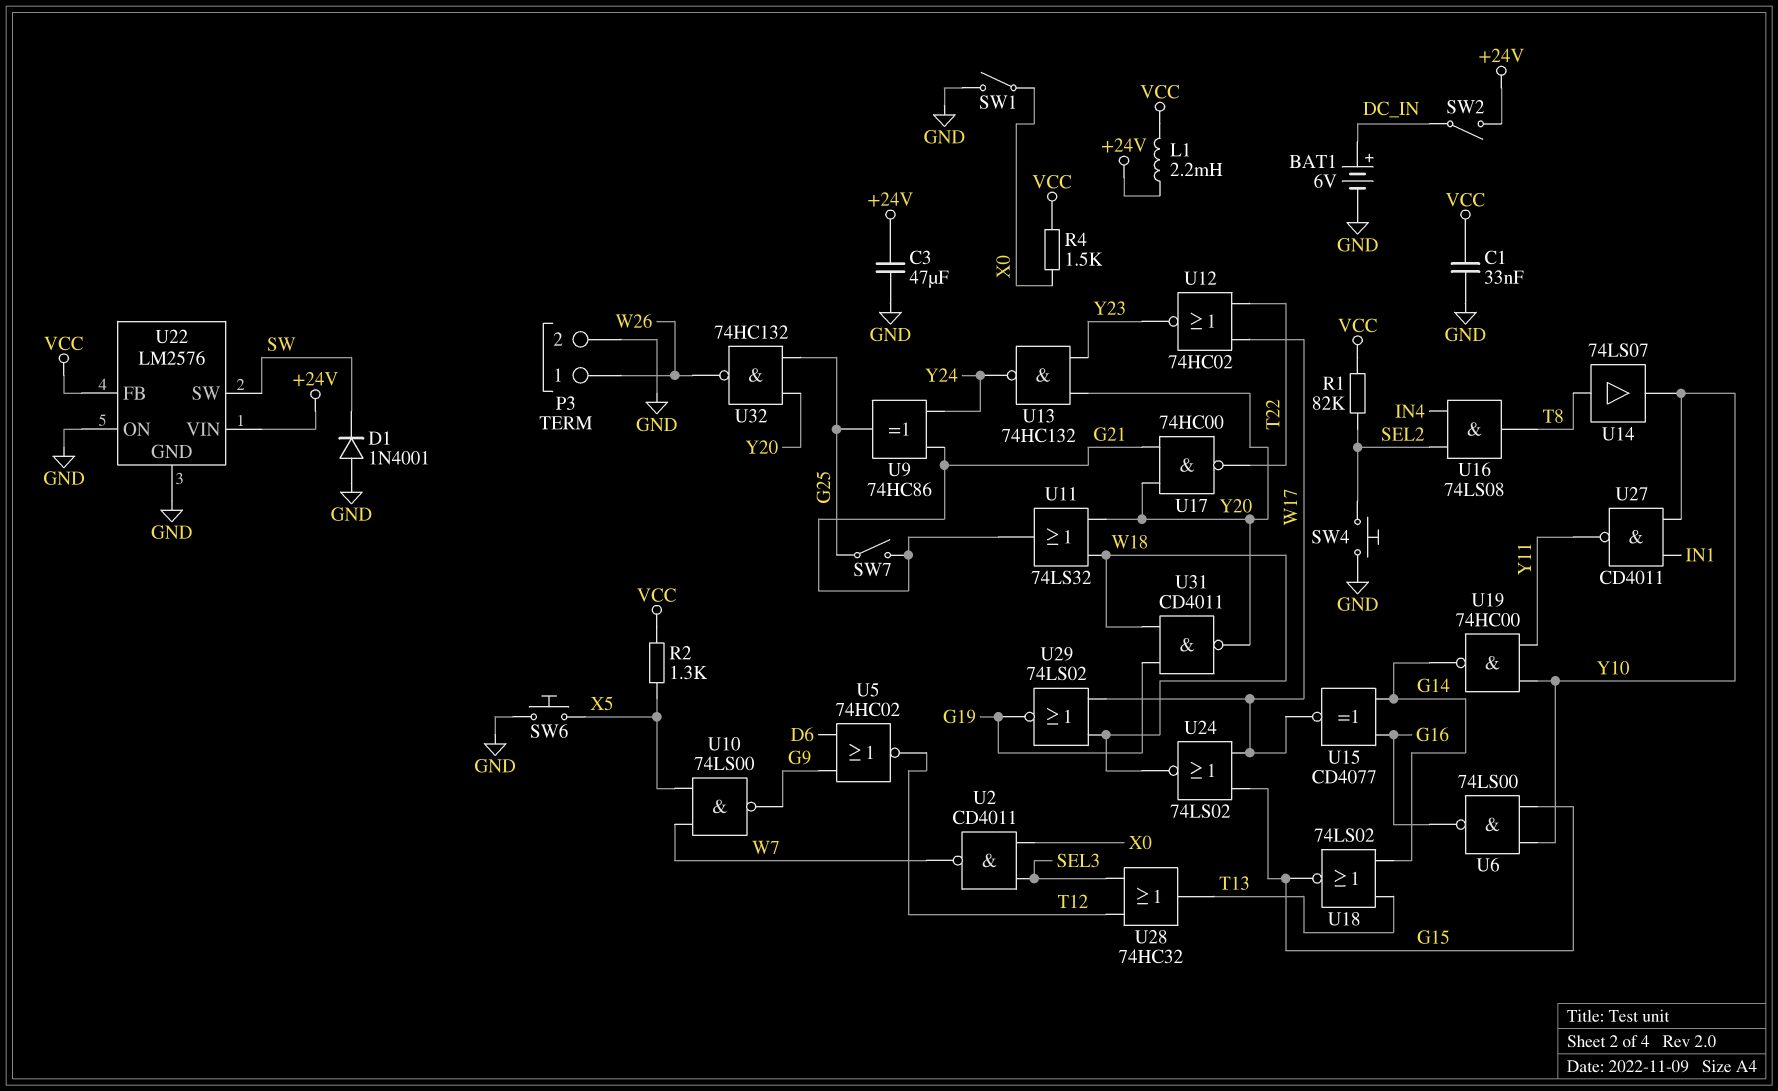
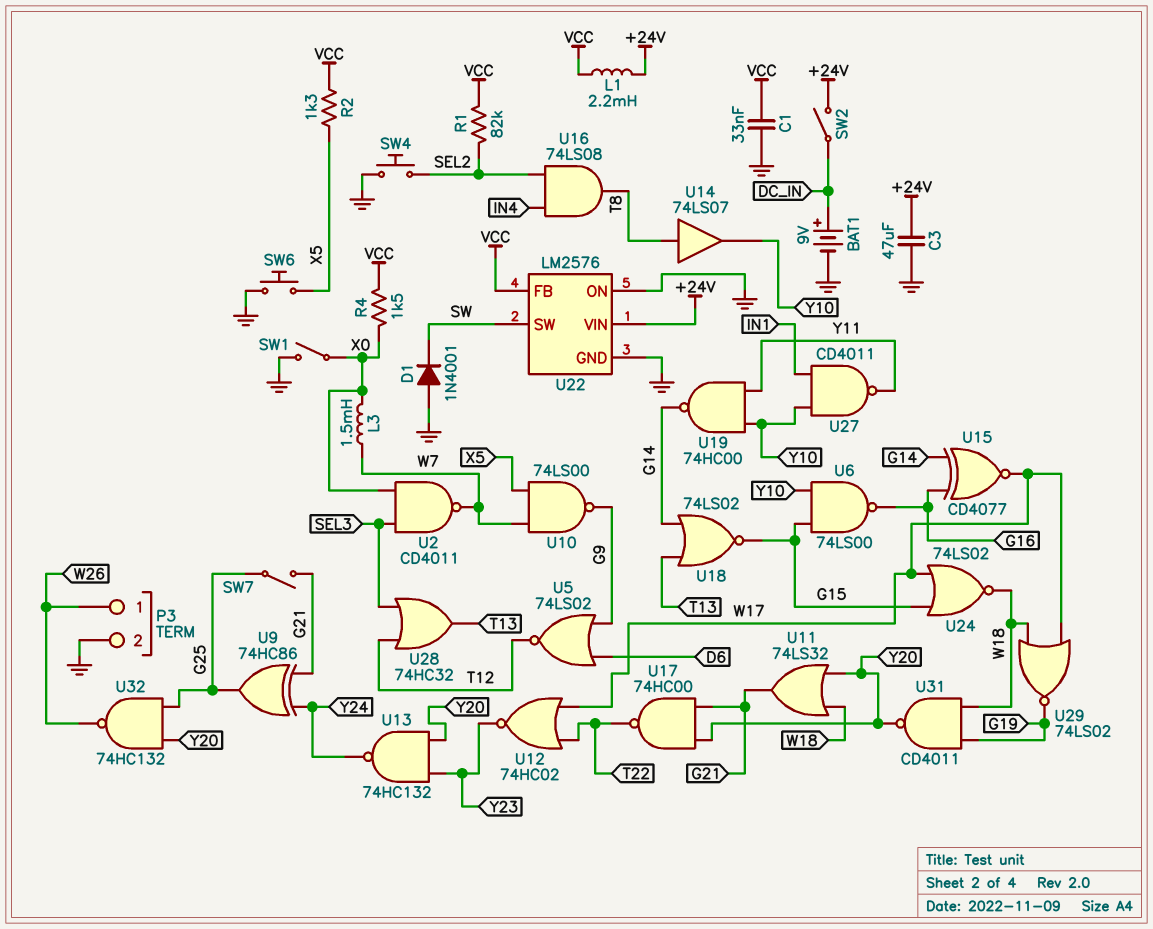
BAT1: 6V (plus DC_IN, minus GND) -> 9V (plus DC_IN, minus GND)
L3: none -> 1.5mH (W7, X0)
U5: NOR 74HC02 (in D6, in G9, out T12) -> NOR 74LS02 (in D6, in G9, out T12)

